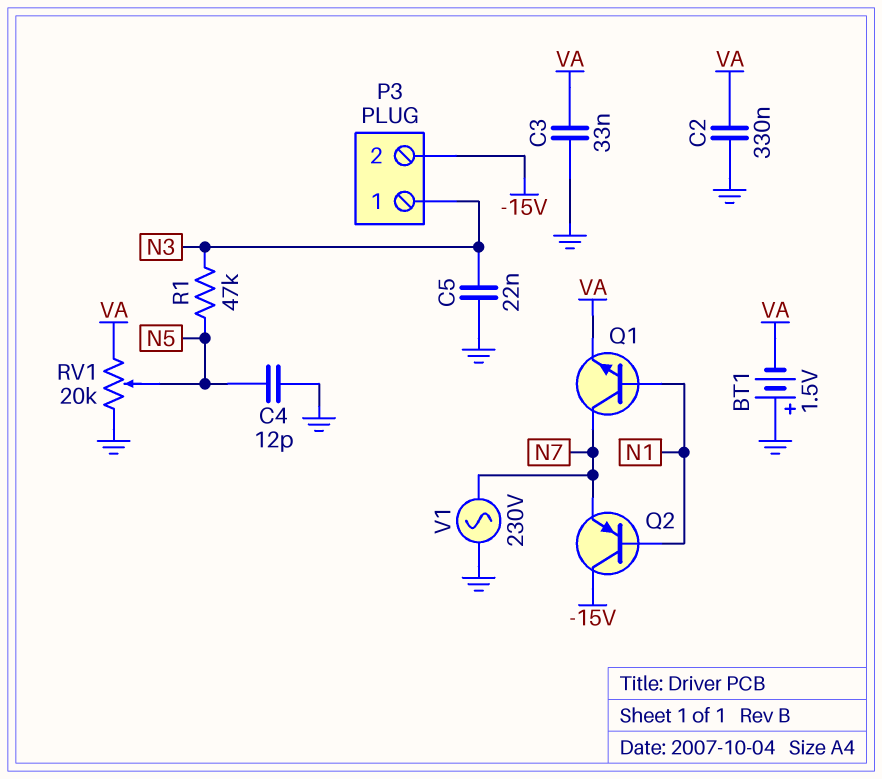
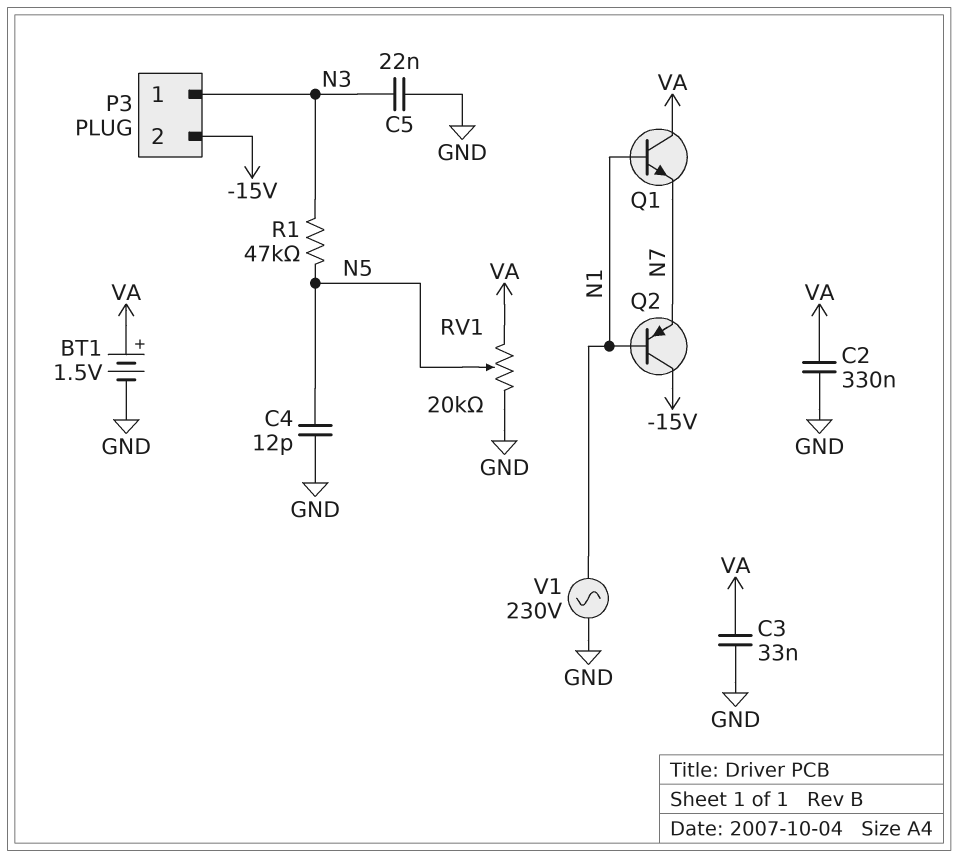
BT1: 1.5V (plus GND, minus VA) -> 1.5V (plus VA, minus GND)
Q1: NPN (B N1, C N7, E VA) -> NPN (B N1, C VA, E N7)
V1: AC 230V (GND, N7) -> AC 230V (GND, N1)

